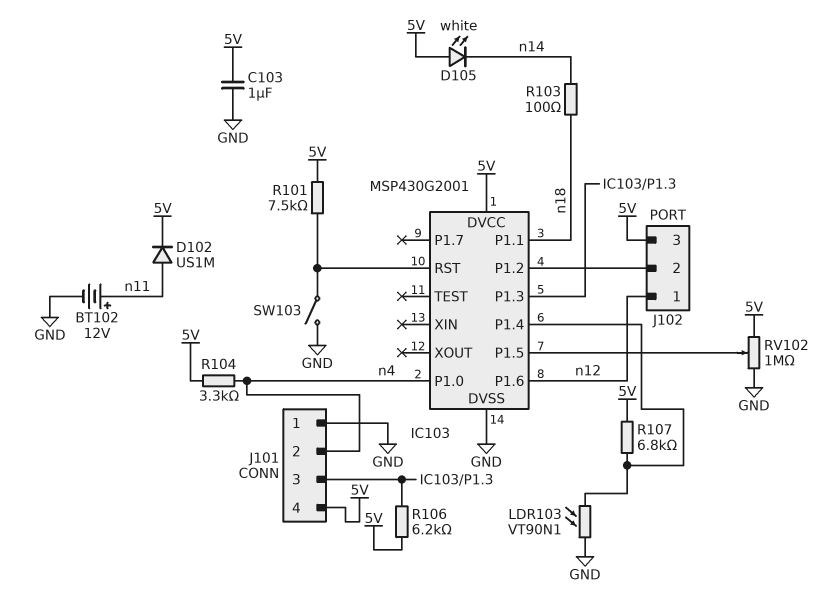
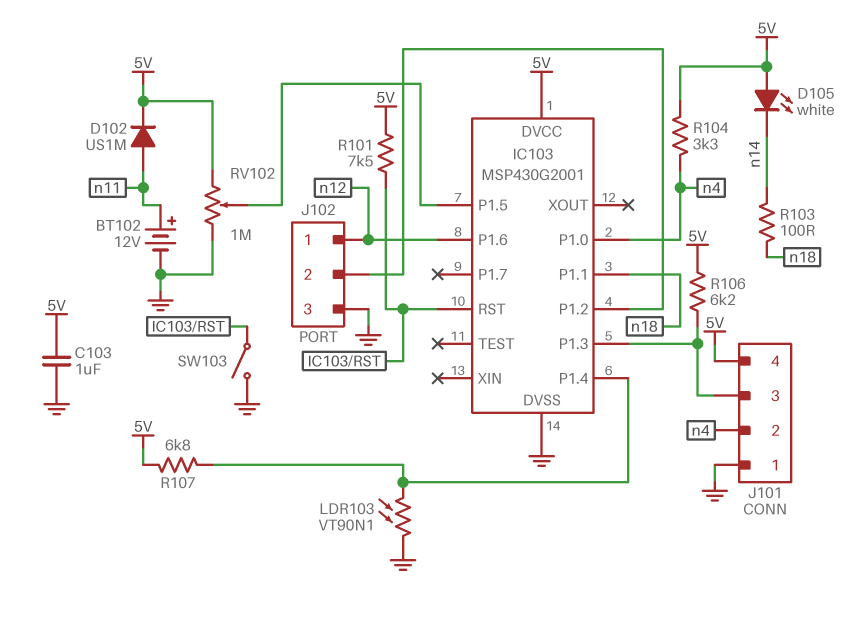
J102 pin 3: 5V -> GND

